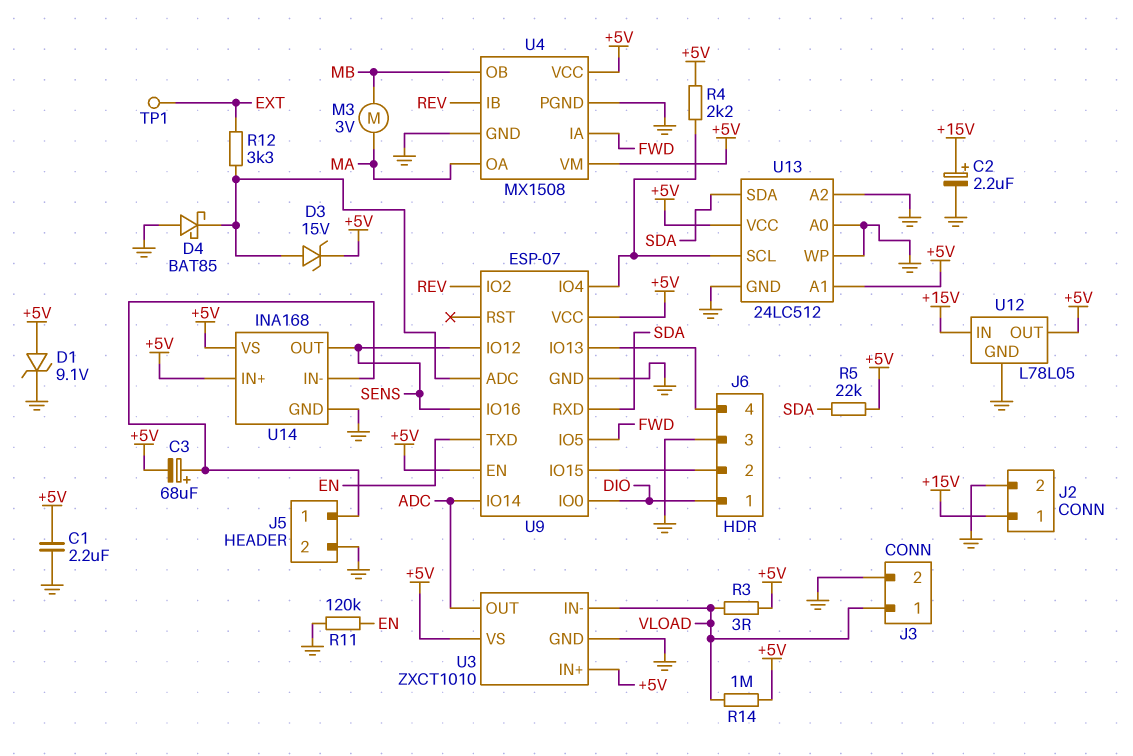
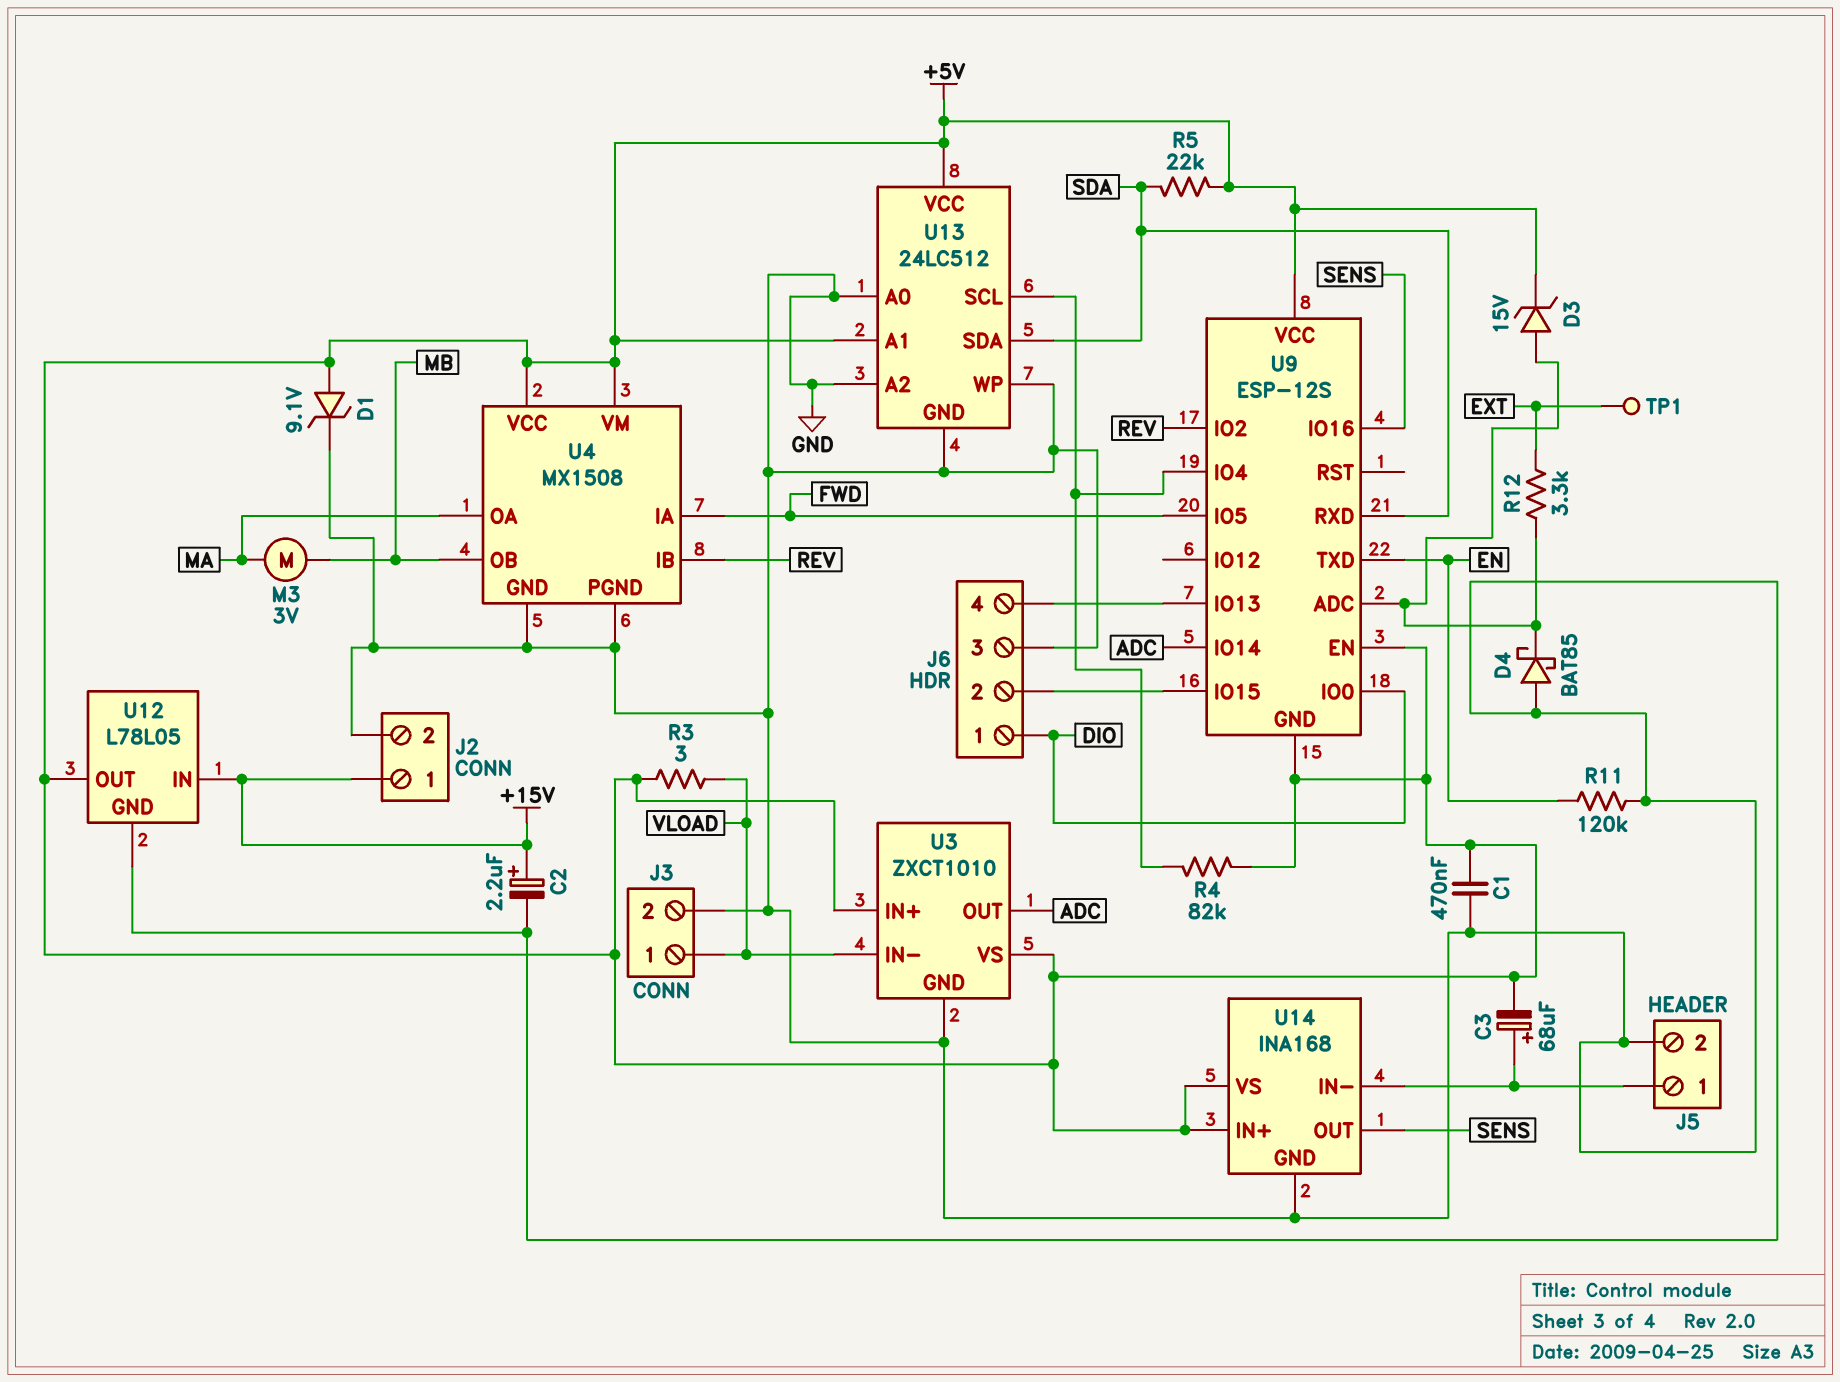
C1: 2.2uF (+5V, GND) -> 470nF (+5V, GND)
R4: 2.2k (+5V, U9/IO4) -> 82k (+5V, U9/IO4)
R14: 1M (+5V, VLOAD) -> none
U9: ESP-07 -> ESP-12S
U9 pin GND: GND -> +5V
U9 pin IO12: SENS -> none

